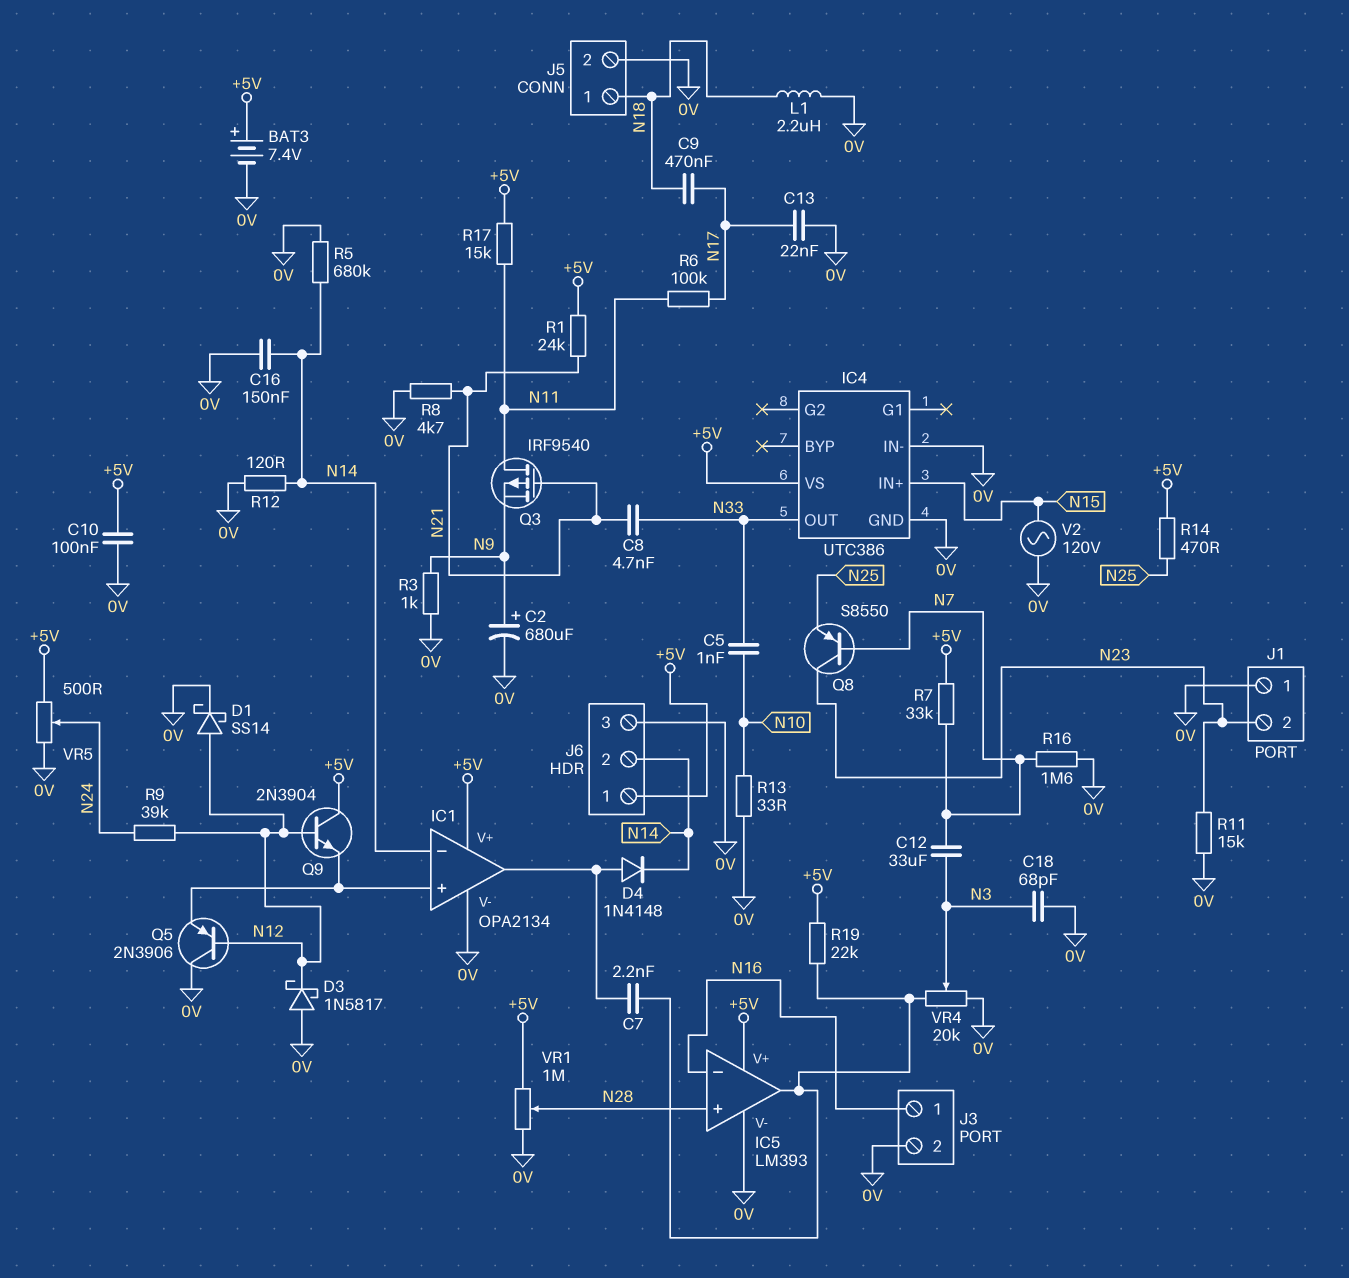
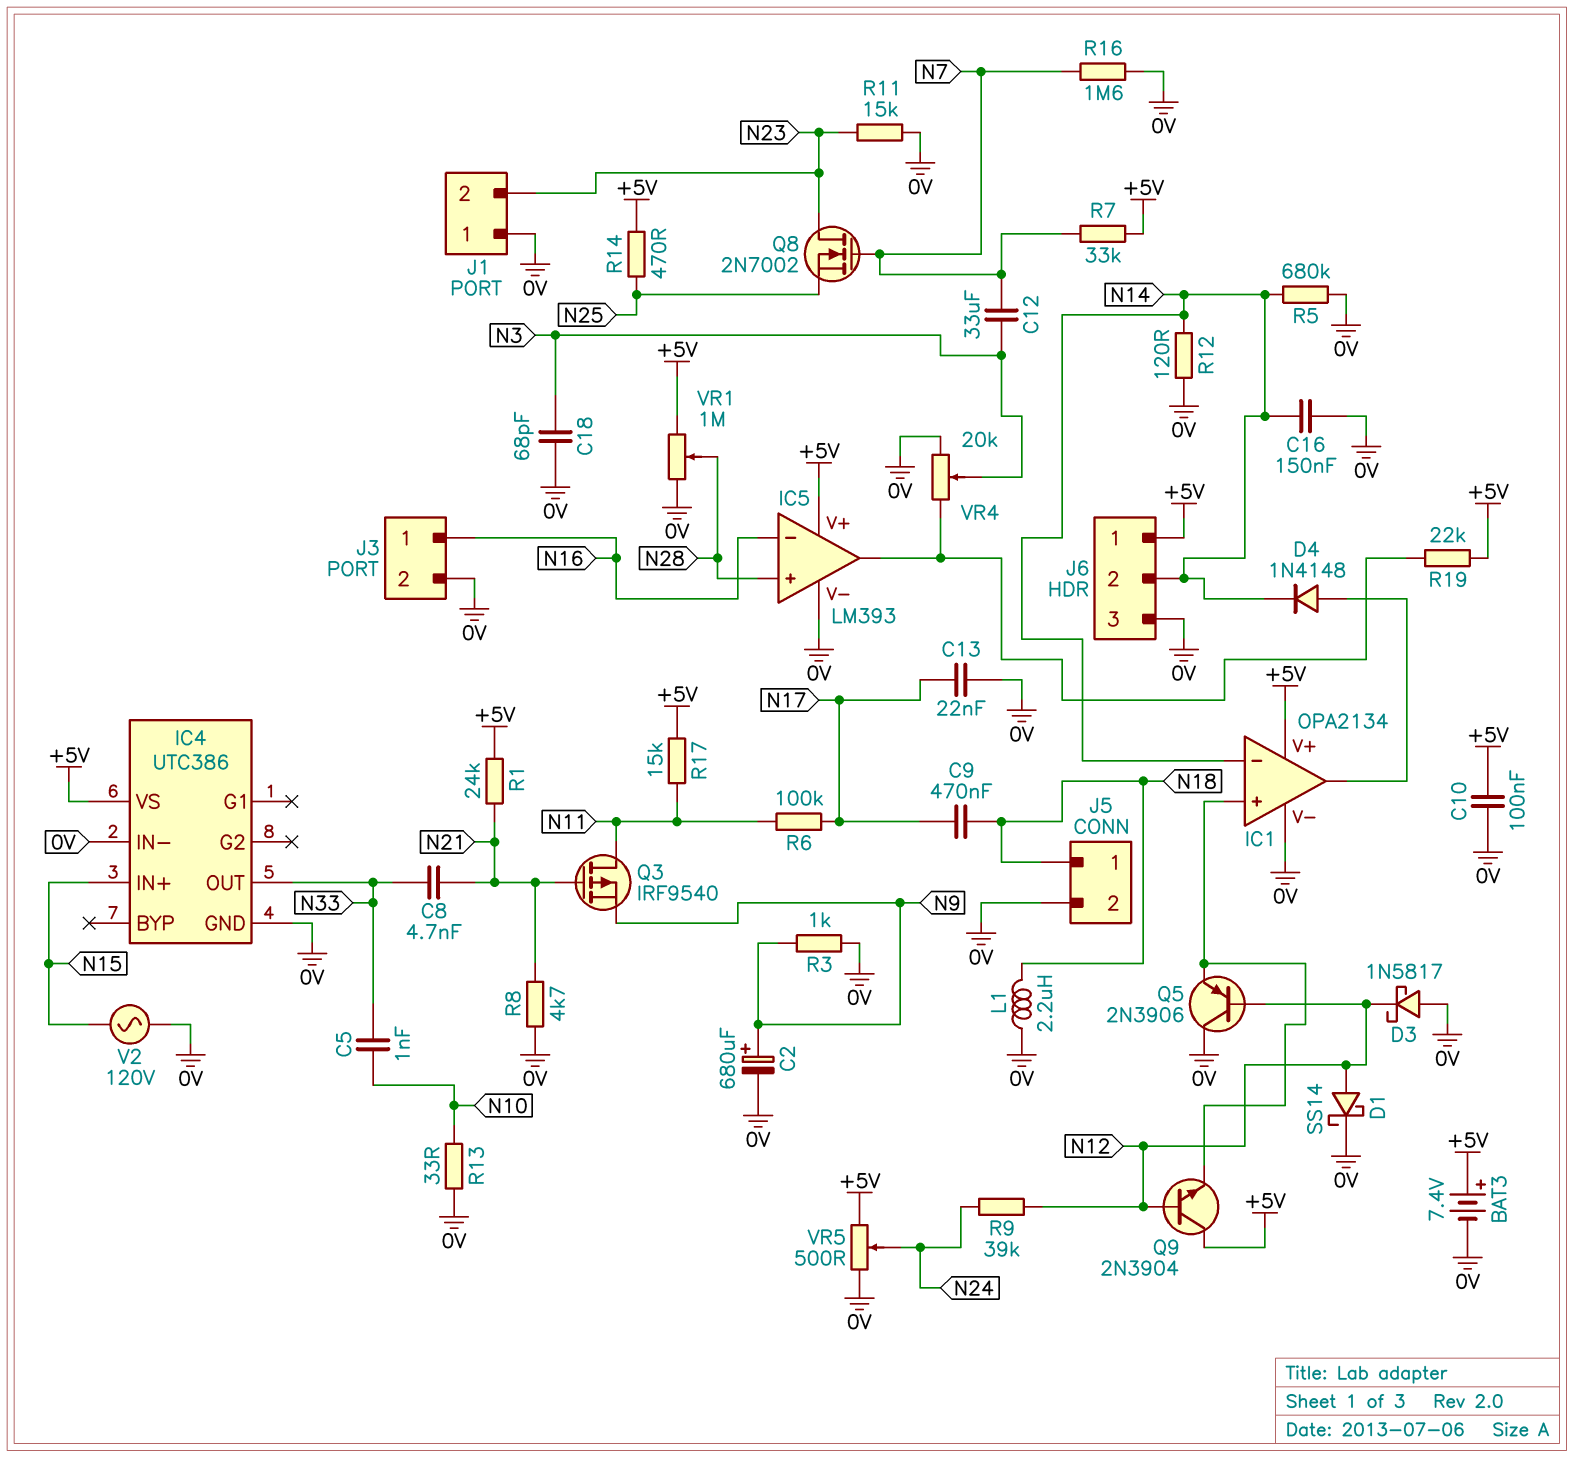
C7: 2.2nF (IC1/out, IC5/out) -> none
Q8: PNP S8550 (B N7, C N23, E N25) -> NMOS 2N7002 (G N7, D N23, S N25)

